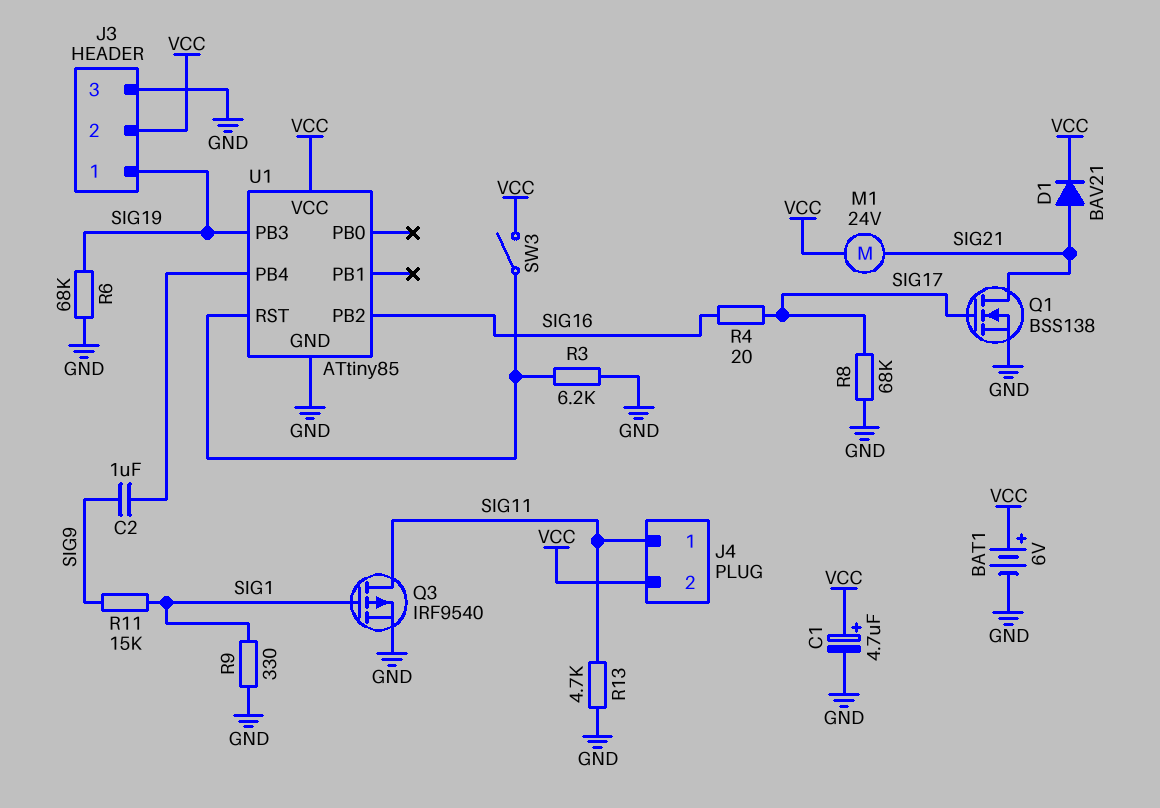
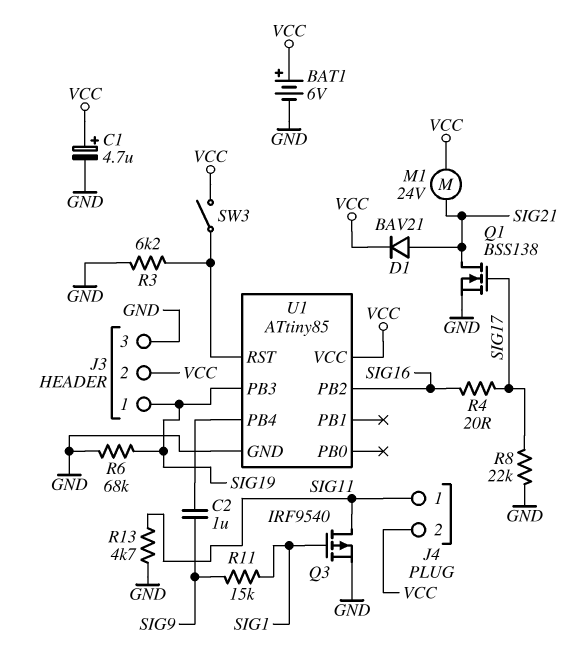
R8: 68k (GND, SIG17) -> 22k (GND, SIG17)
R9: 330 (GND, SIG1) -> none

